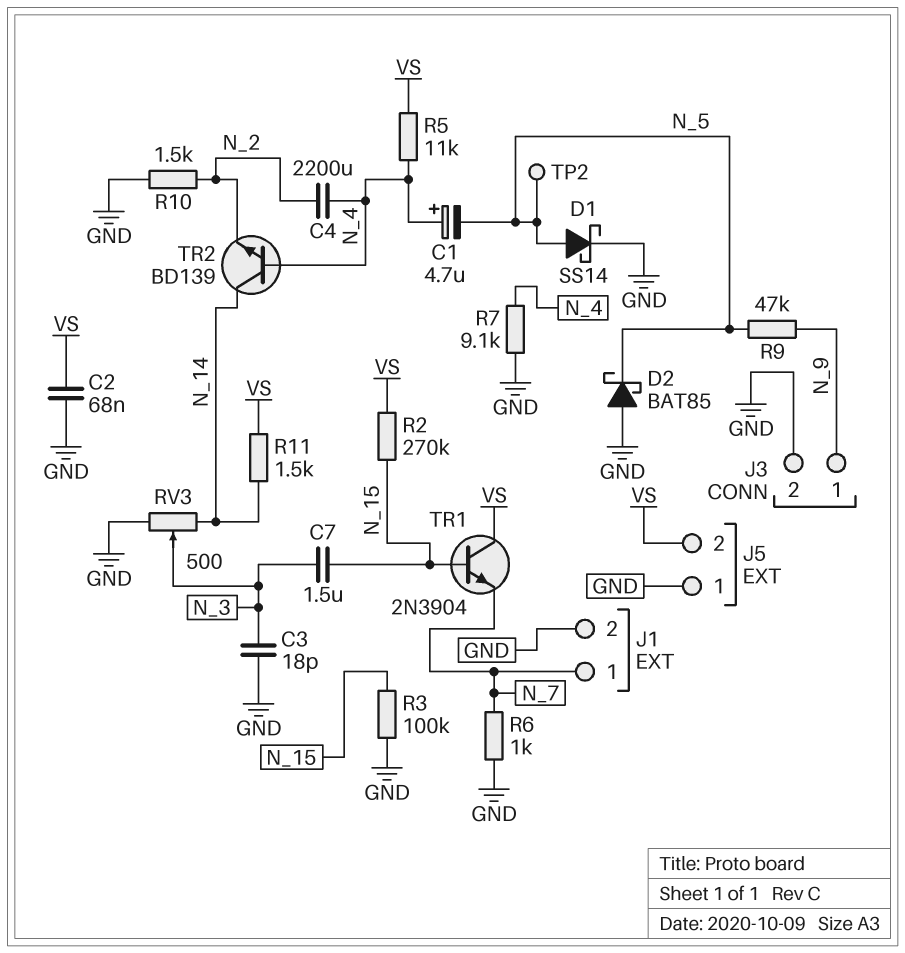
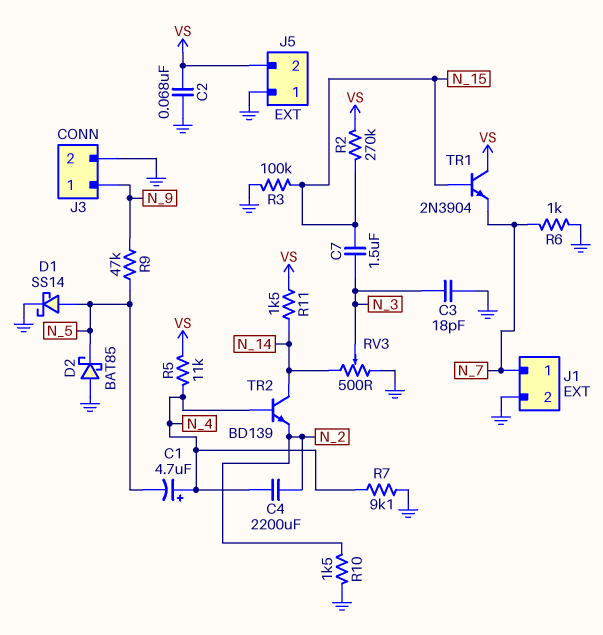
TP2: test point (N_5) -> none

